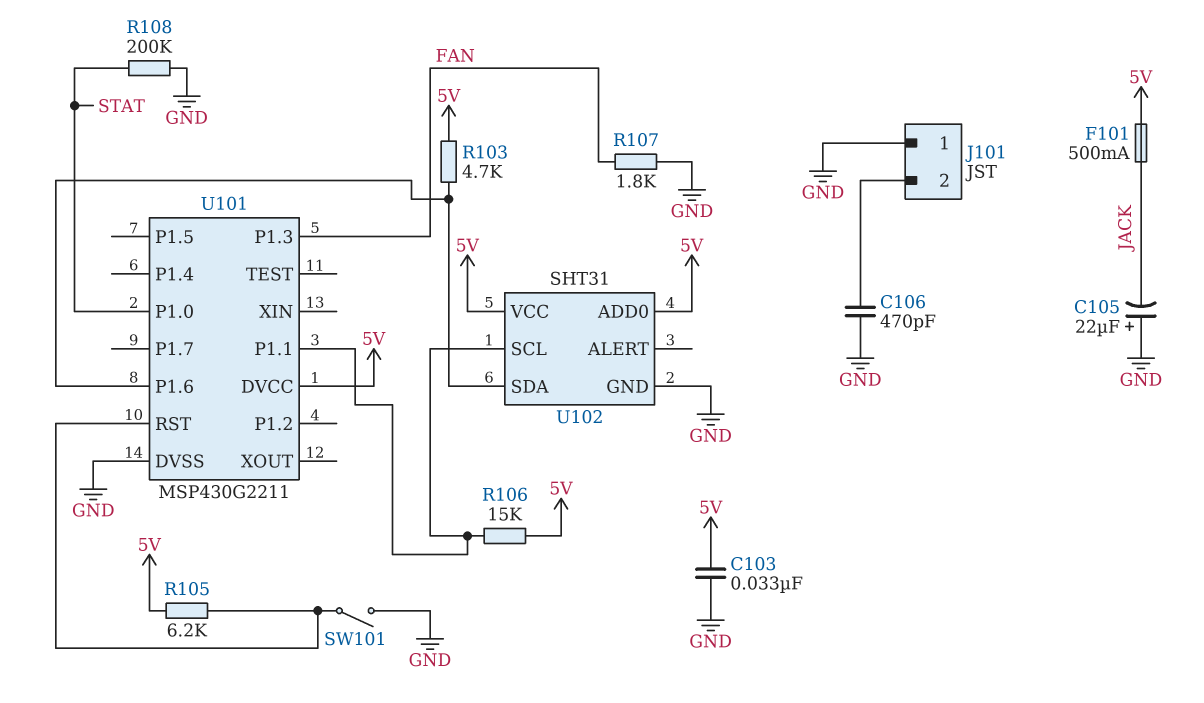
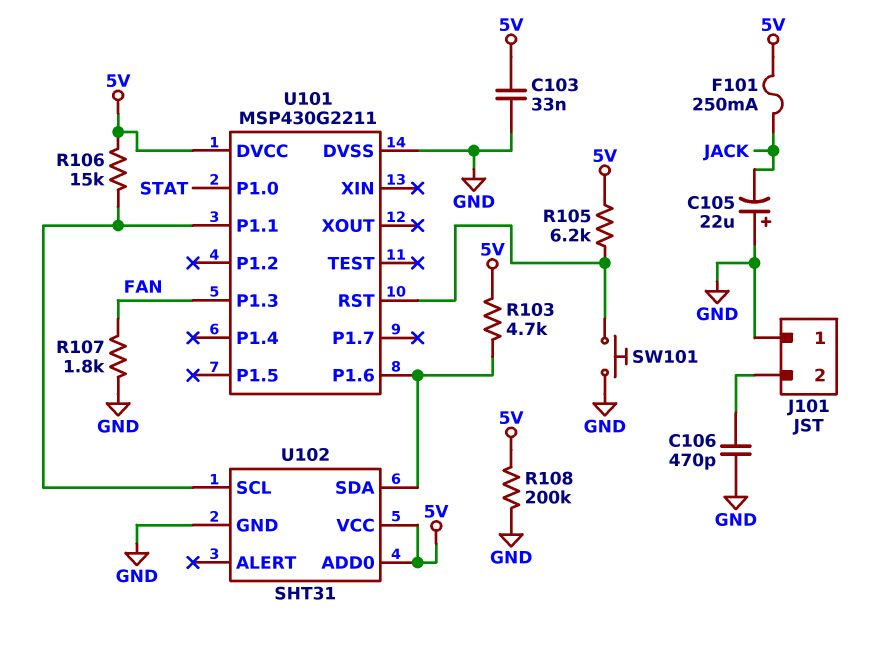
F101: 500mA (5V, JACK) -> 250mA (5V, JACK)
R108: 200k (GND, STAT) -> 200k (5V, GND)
SW101: switch (GND, U101/RST) -> button (GND, U101/RST)

